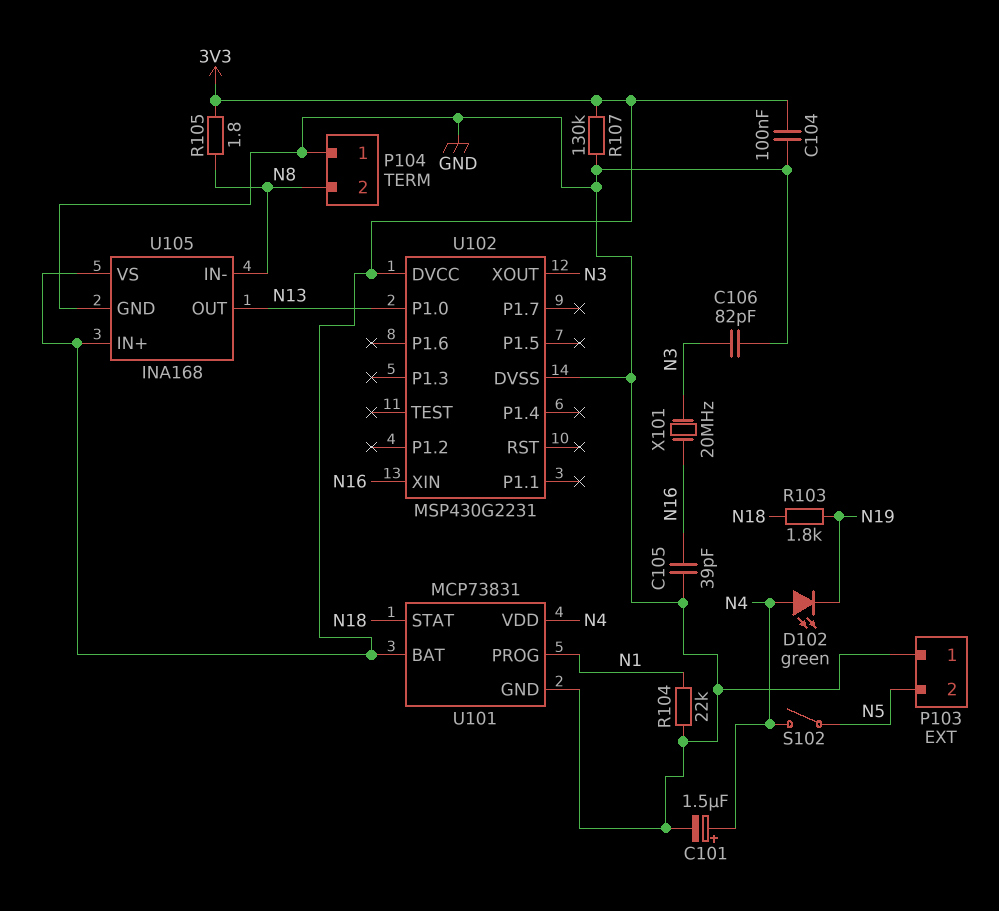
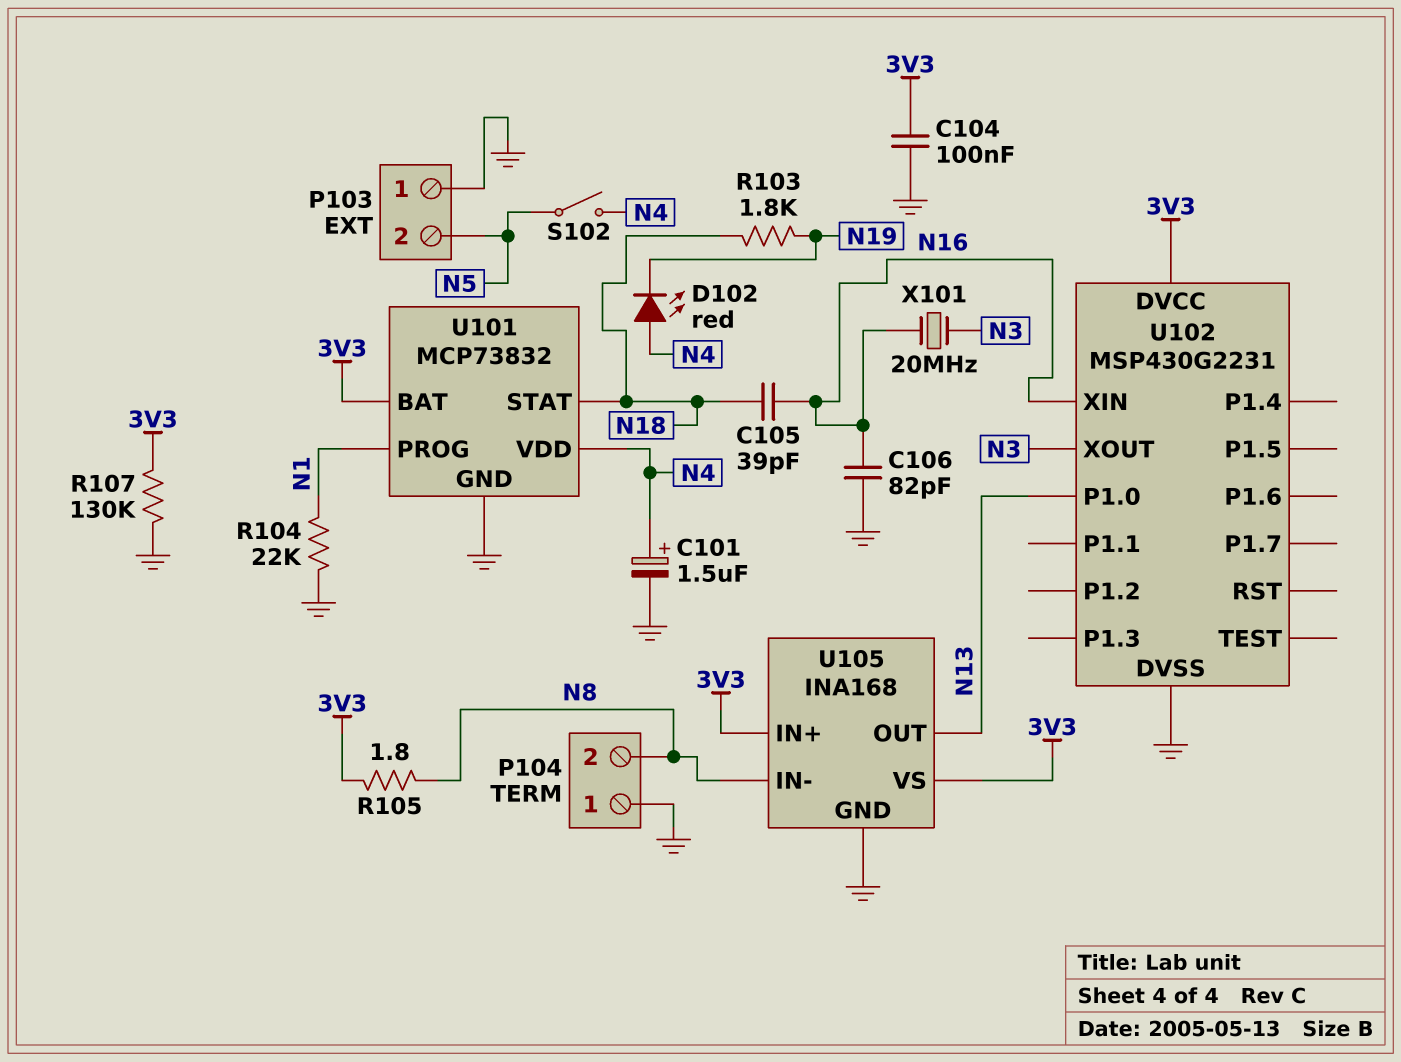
C105: 39pF (GND, N16) -> 39pF (N16, N18)
C106: 82pF (GND, N3) -> 82pF (GND, N16)
D102: LED green (A N4, K N19) -> LED red (A N4, K N19)
U101: MCP73831 -> MCP73832

